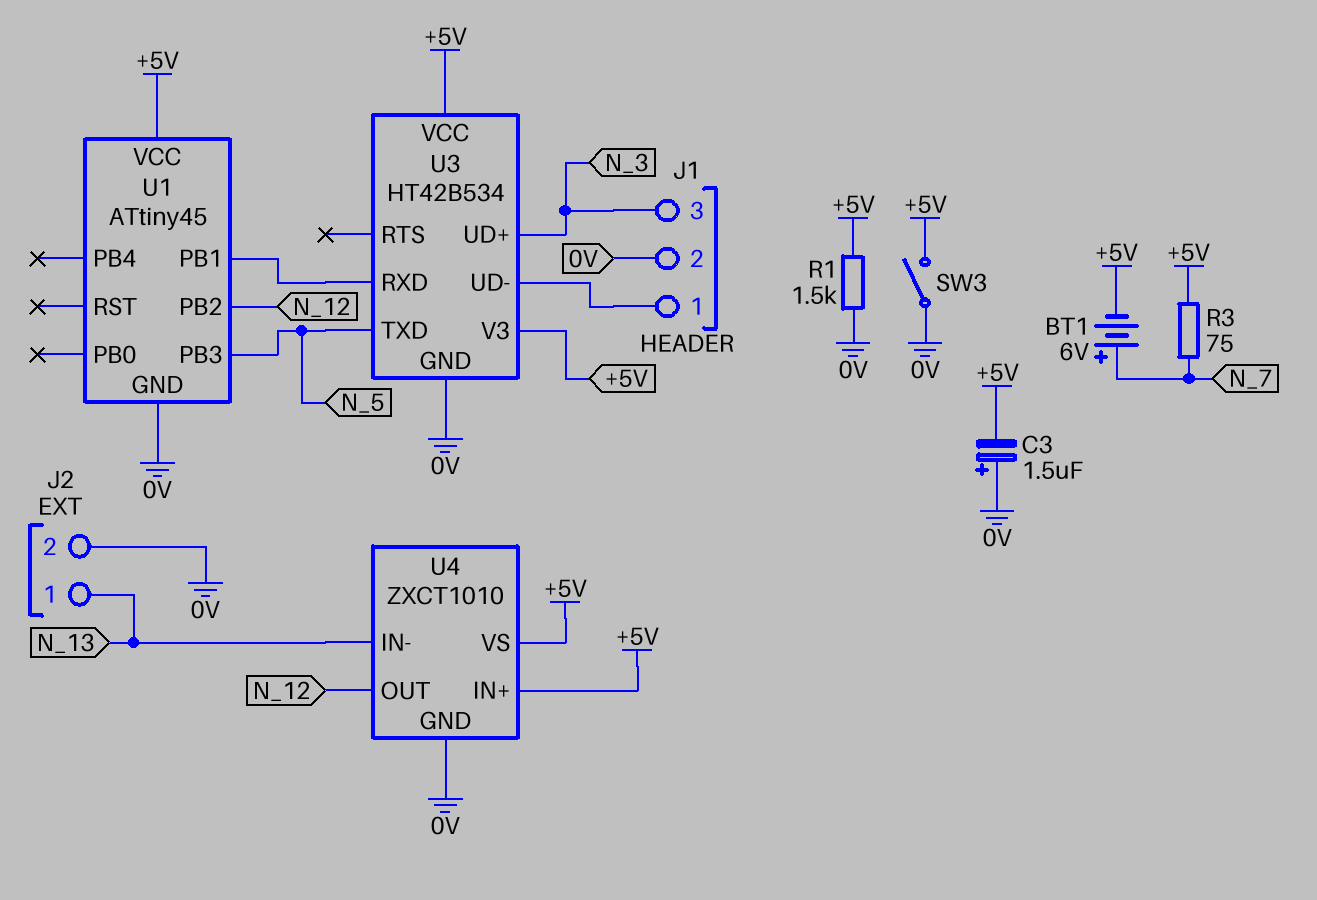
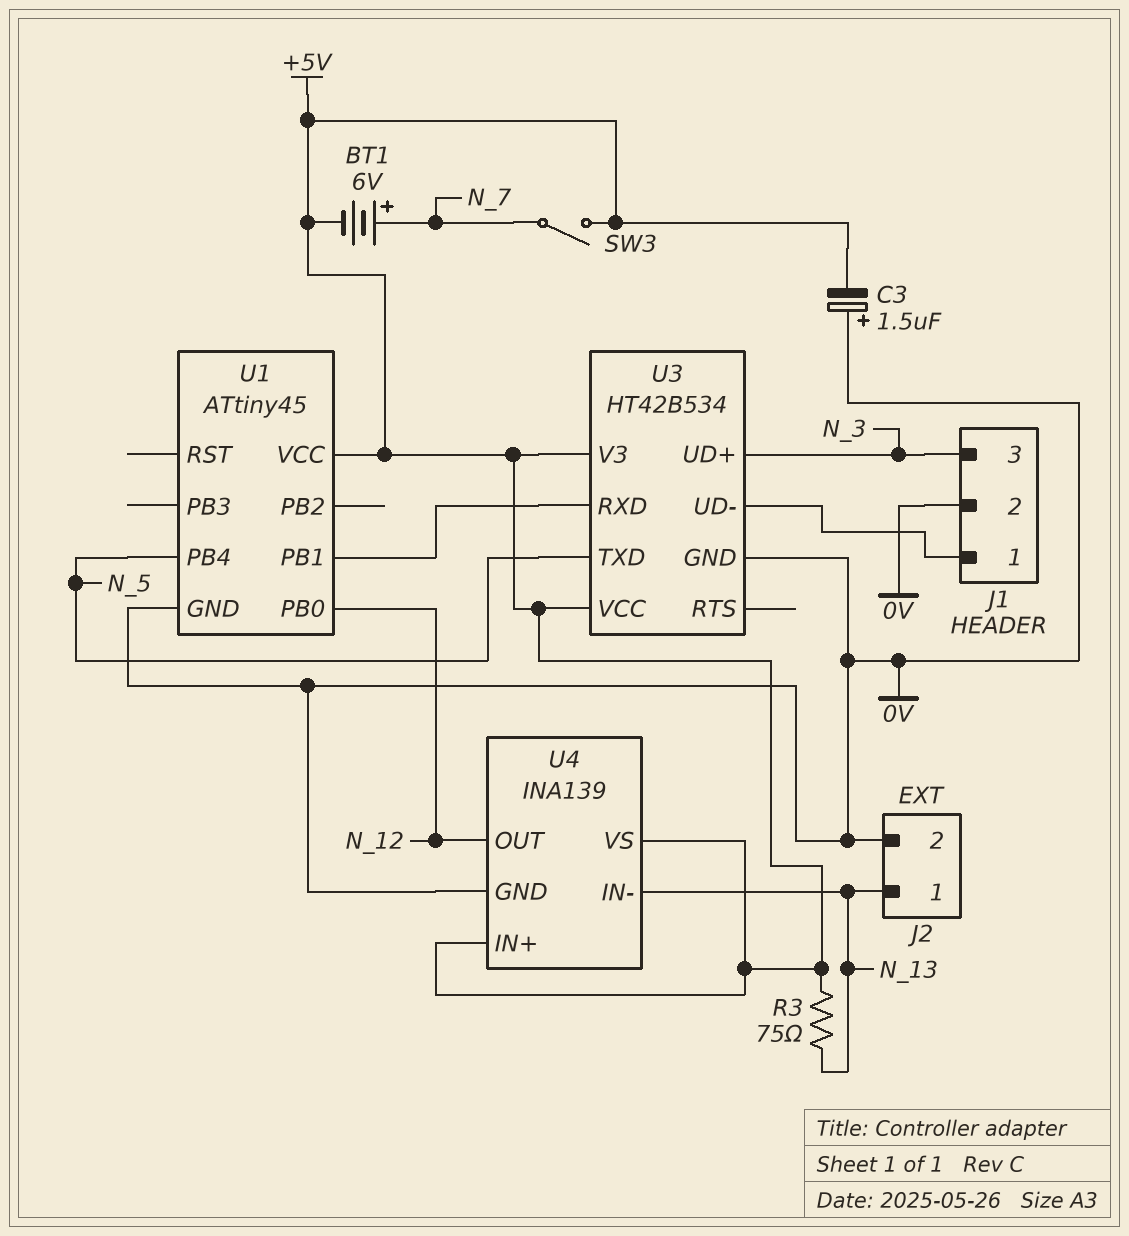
R1: 1.5k (+5V, 0V) -> none
R3: 75 (+5V, N_7) -> 75 (+5V, N_13)
SW3: switch (+5V, 0V) -> switch (+5V, N_7)
U1 pin PB0: none -> N_12
U1 pin PB2: N_12 -> none
U1 pin PB3: N_5 -> none
U1 pin PB4: none -> N_5
U4: ZXCT1010 -> INA139

